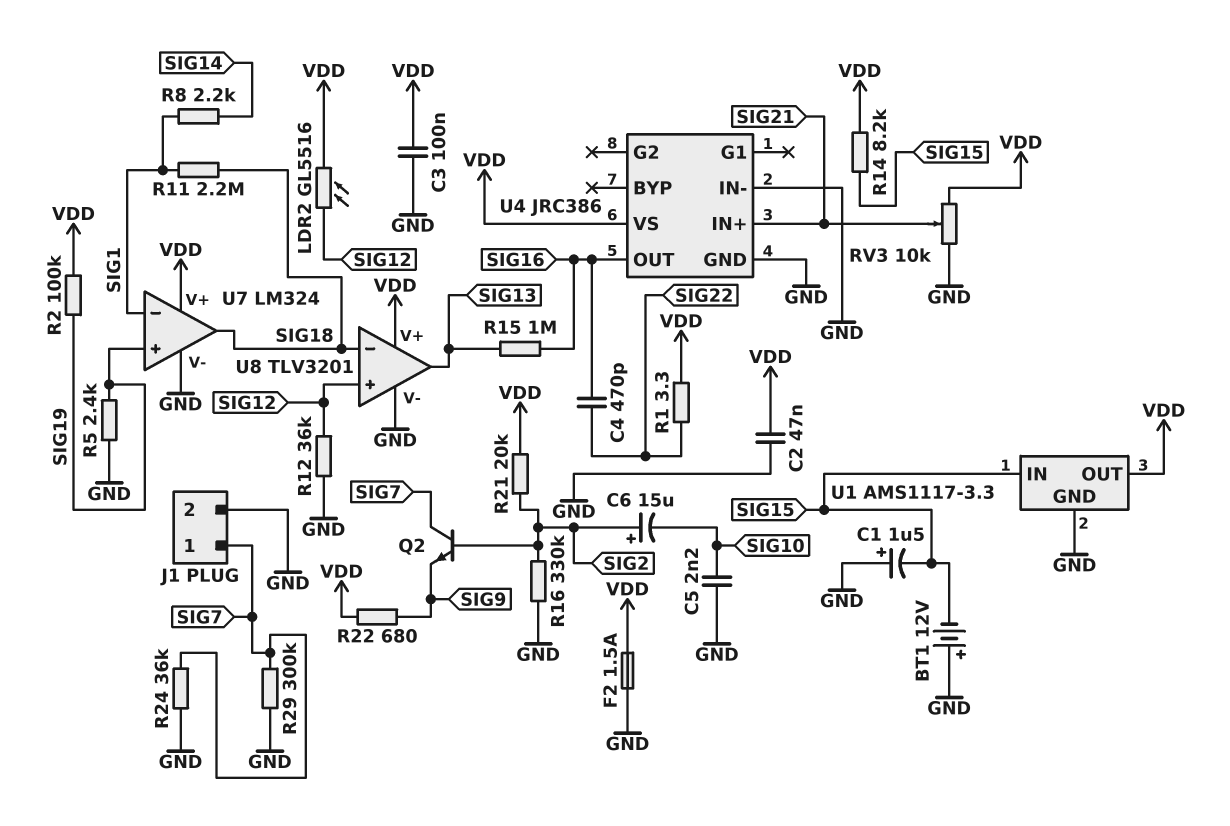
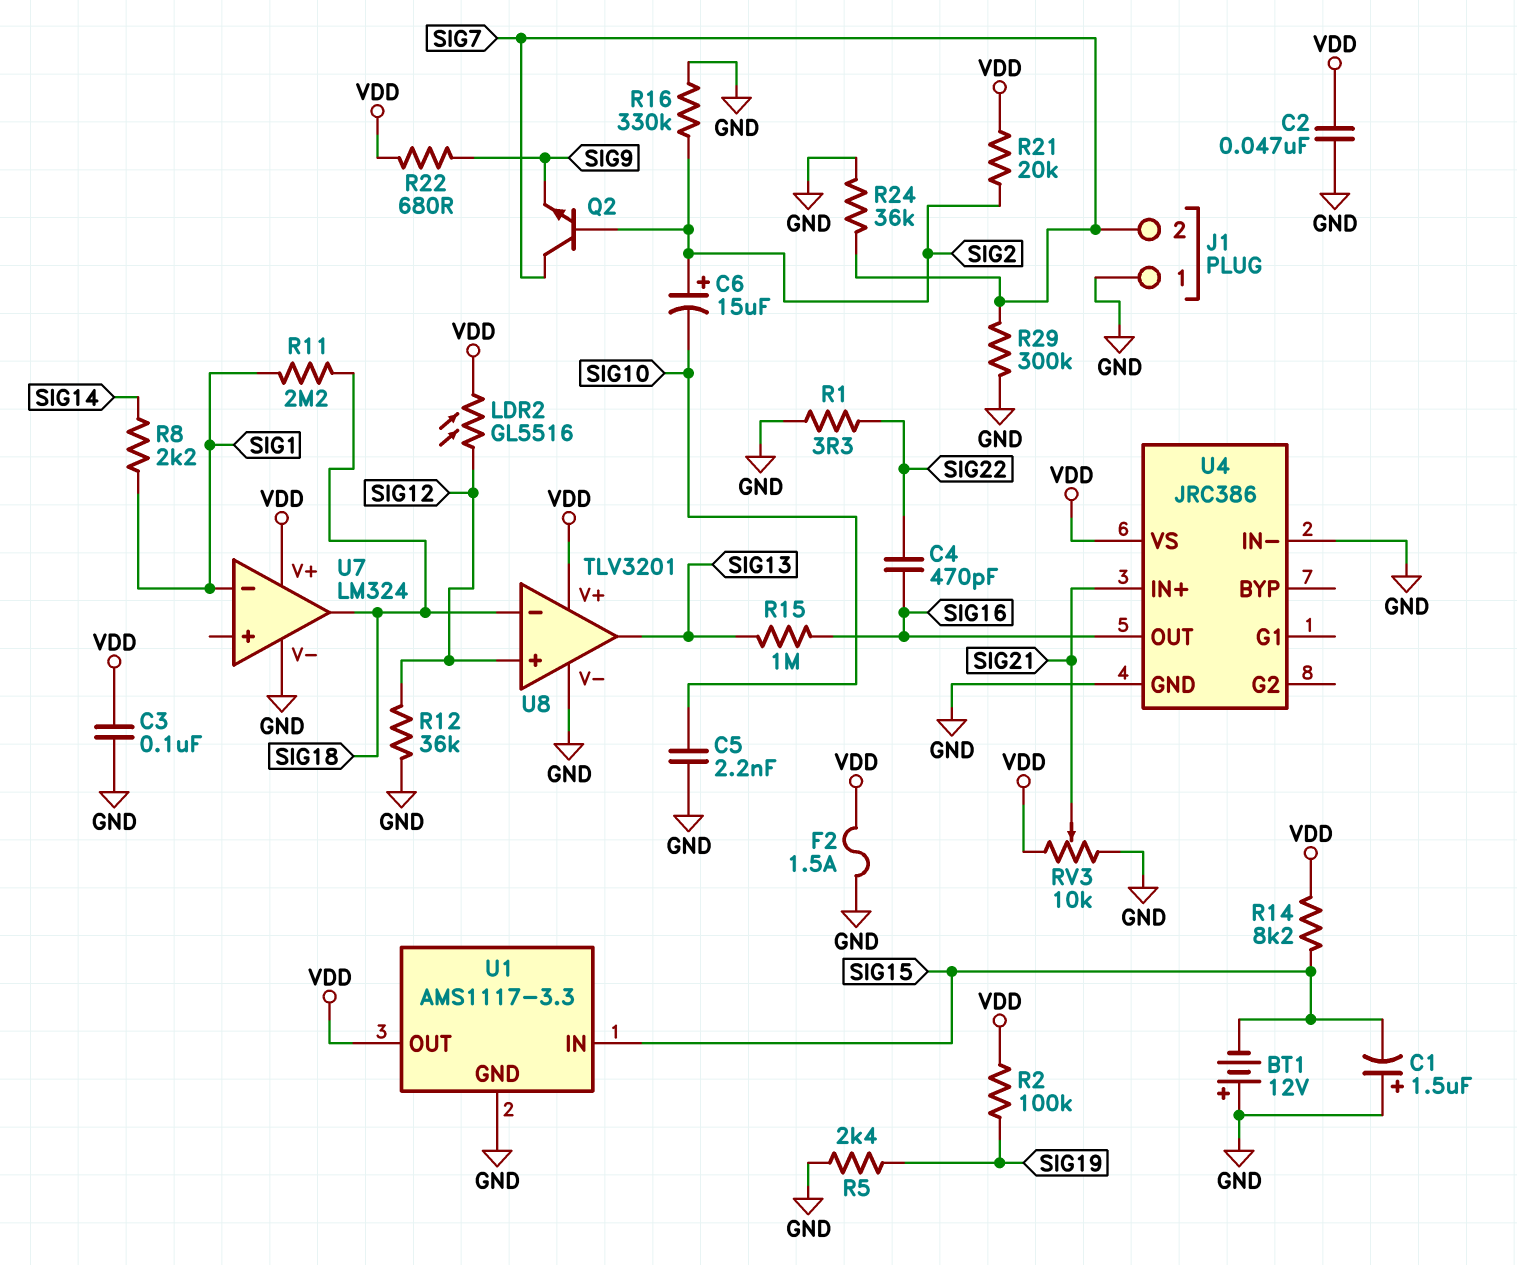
J1 pin 1: SIG7 -> GND
J1 pin 2: GND -> SIG7
R1: 3.3 (SIG22, VDD) -> 3.3 (GND, SIG22)
U7 pin in+: SIG19 -> none

